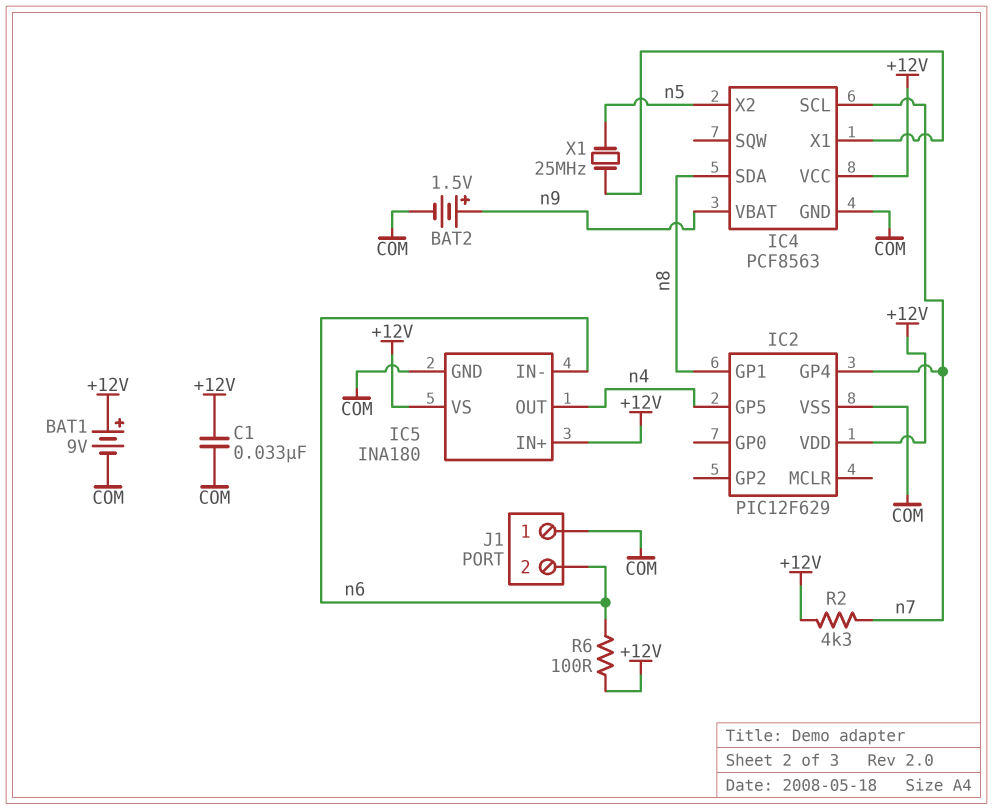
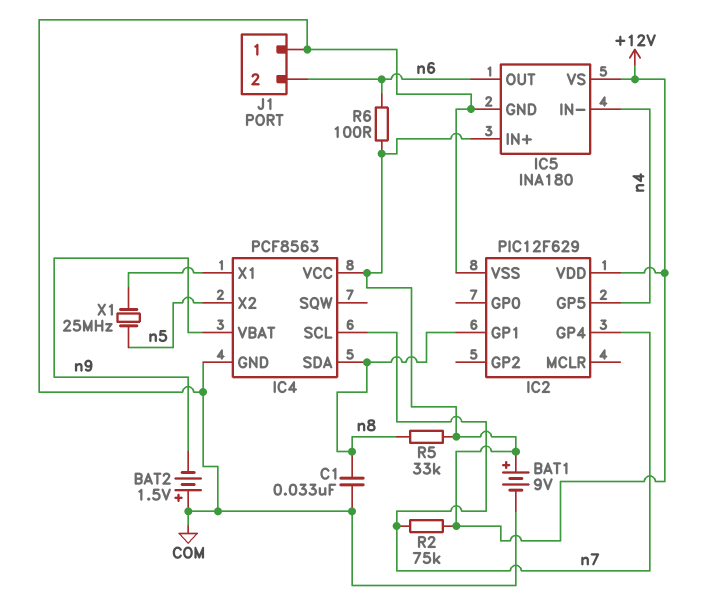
BAT2: 1.5V (plus n9, minus COM) -> 1.5V (plus COM, minus n9)
C1: 33nF (+12V, COM) -> 33nF (COM, n8)
IC5 pin IN-: n6 -> n4
IC5 pin OUT: n4 -> n6
R2: 4.3k (+12V, n7) -> 75k (+12V, n7)
R5: none -> 33k (+12V, n8)

